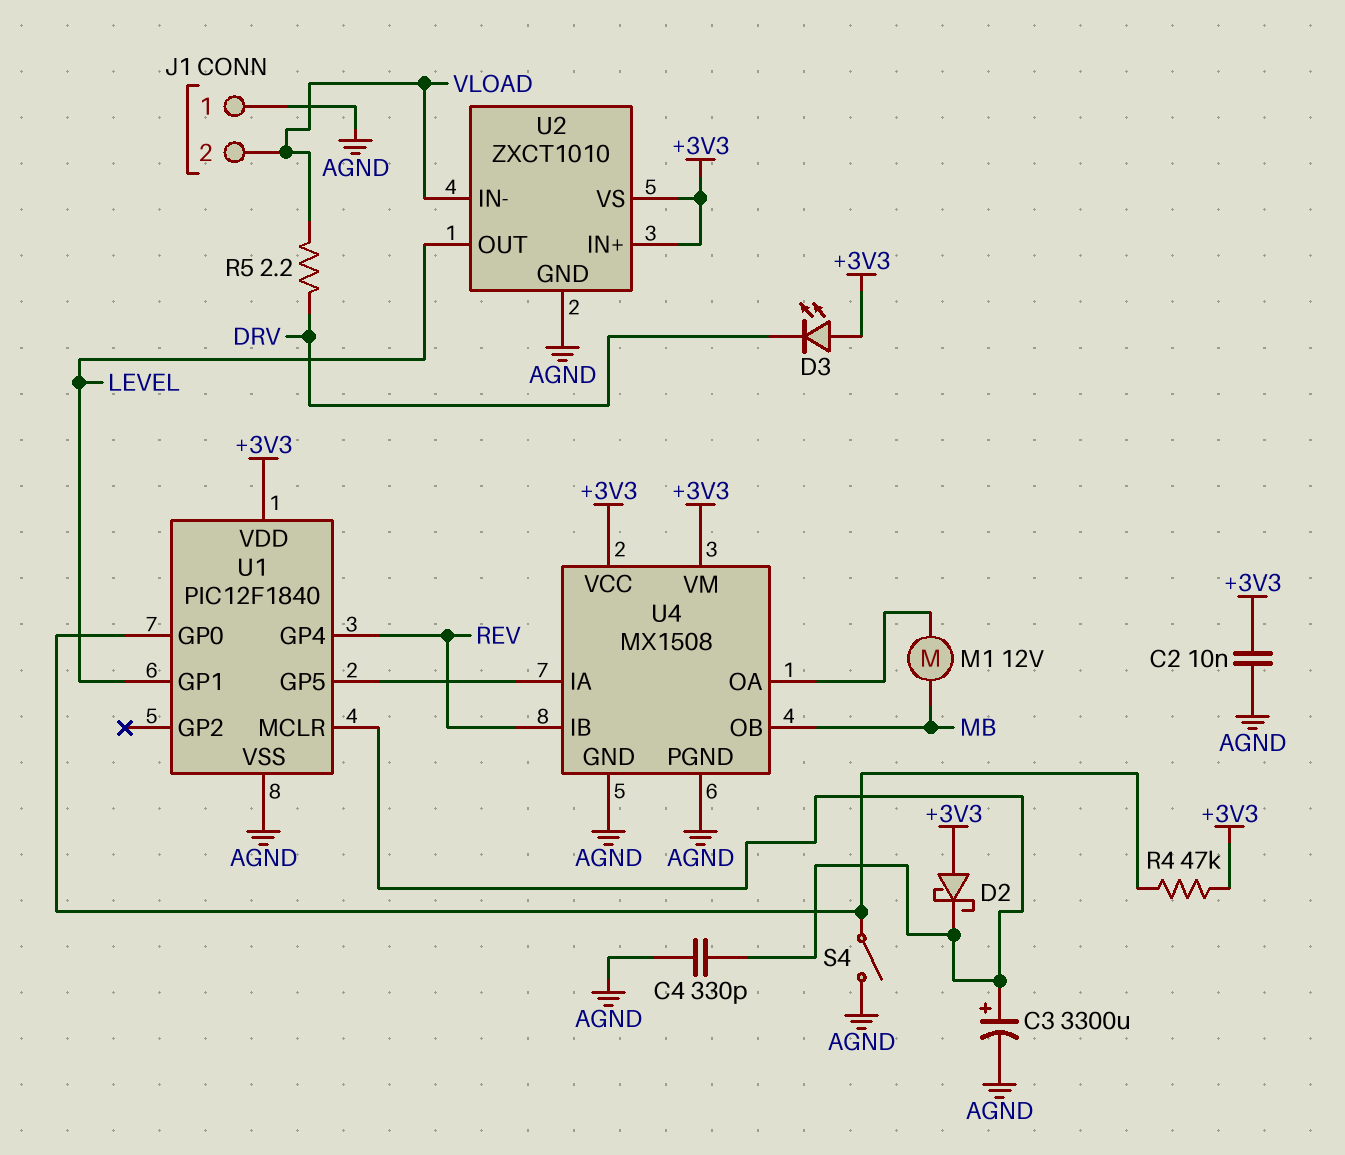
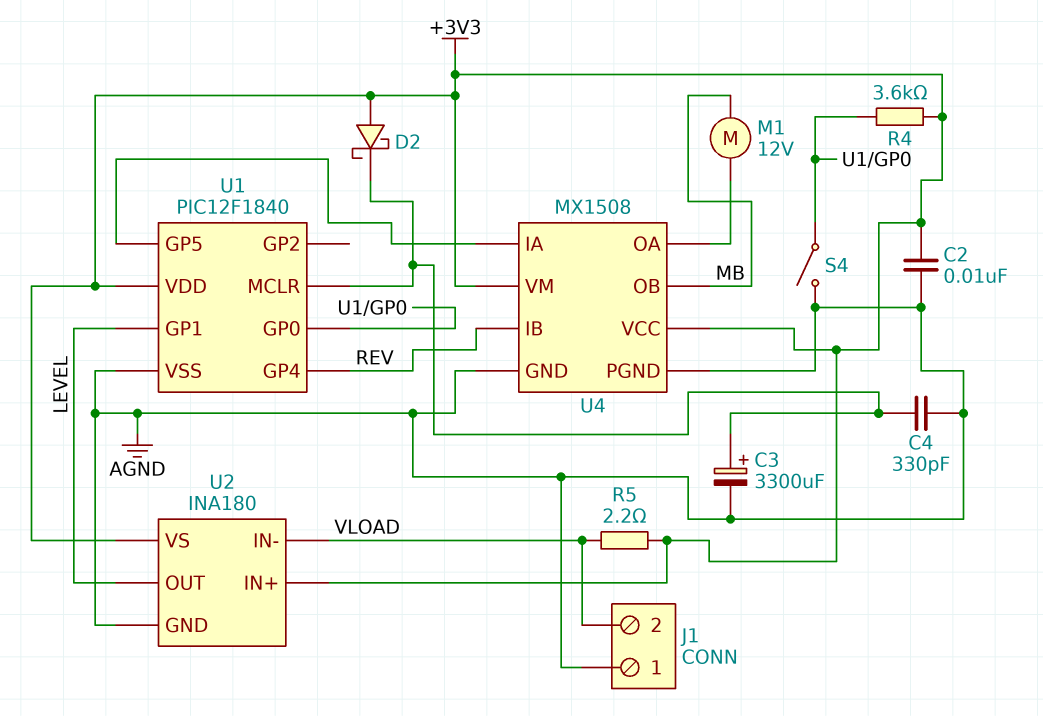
D3: LED (A +3V3, K DRV) -> none
R4: 47k (+3V3, U1/GP0) -> 3.6k (+3V3, U1/GP0)
R5: 2.2 (DRV, VLOAD) -> 2.2 (+3V3, VLOAD)
U2: ZXCT1010 -> INA180

